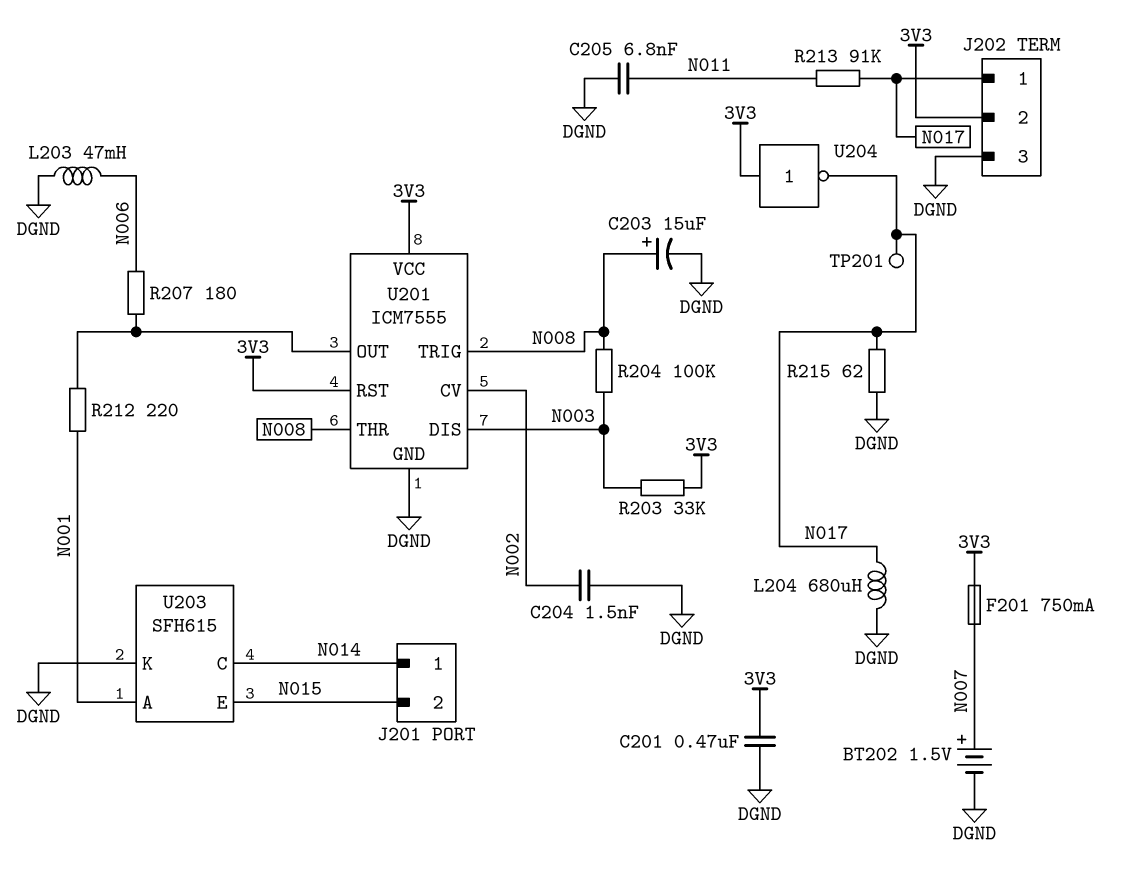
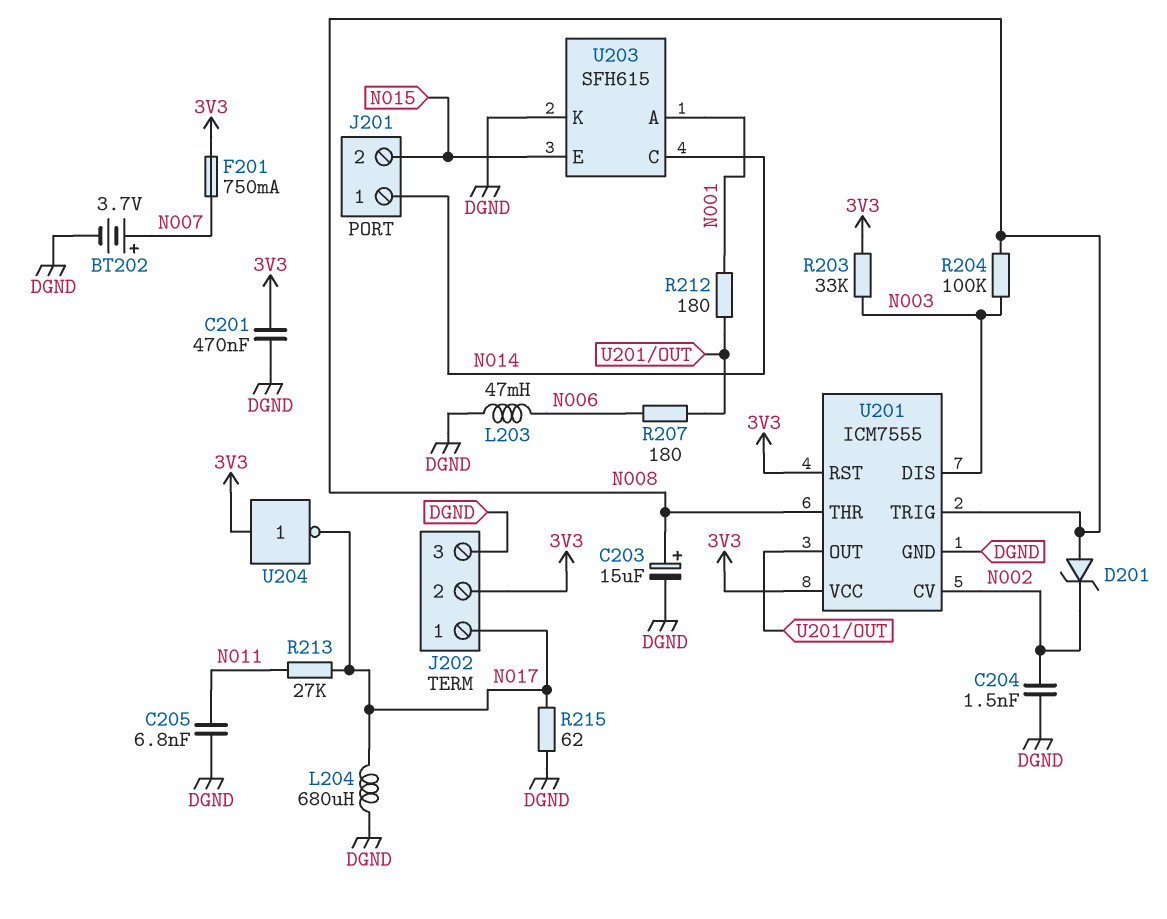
BT202: 1.5V (plus N007, minus DGND) -> 3.7V (plus N007, minus DGND)
D201: none -> zener (A N008, K N002)
R212: 220 (N001, U201/OUT) -> 180 (N001, U201/OUT)
R213: 91k (N011, N017) -> 27k (N011, N017)
TP201: test point (N017) -> none

